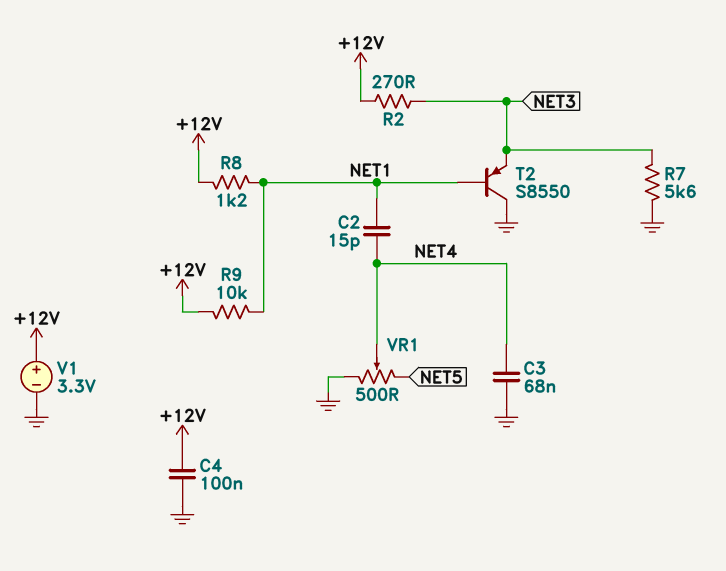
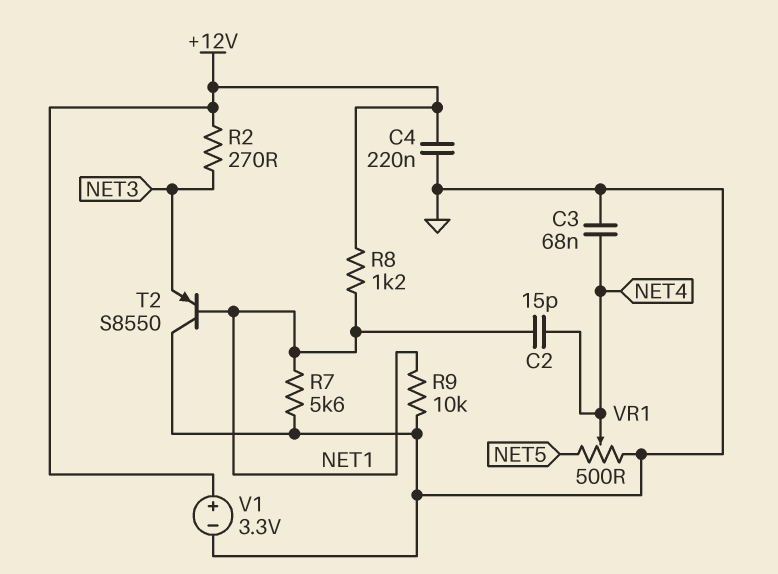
C4: 100nF (+12V, GND) -> 220nF (+12V, GND)
R7: 5.6k (GND, NET3) -> 5.6k (GND, NET1)
R9: 10k (+12V, NET1) -> 10k (GND, NET1)

